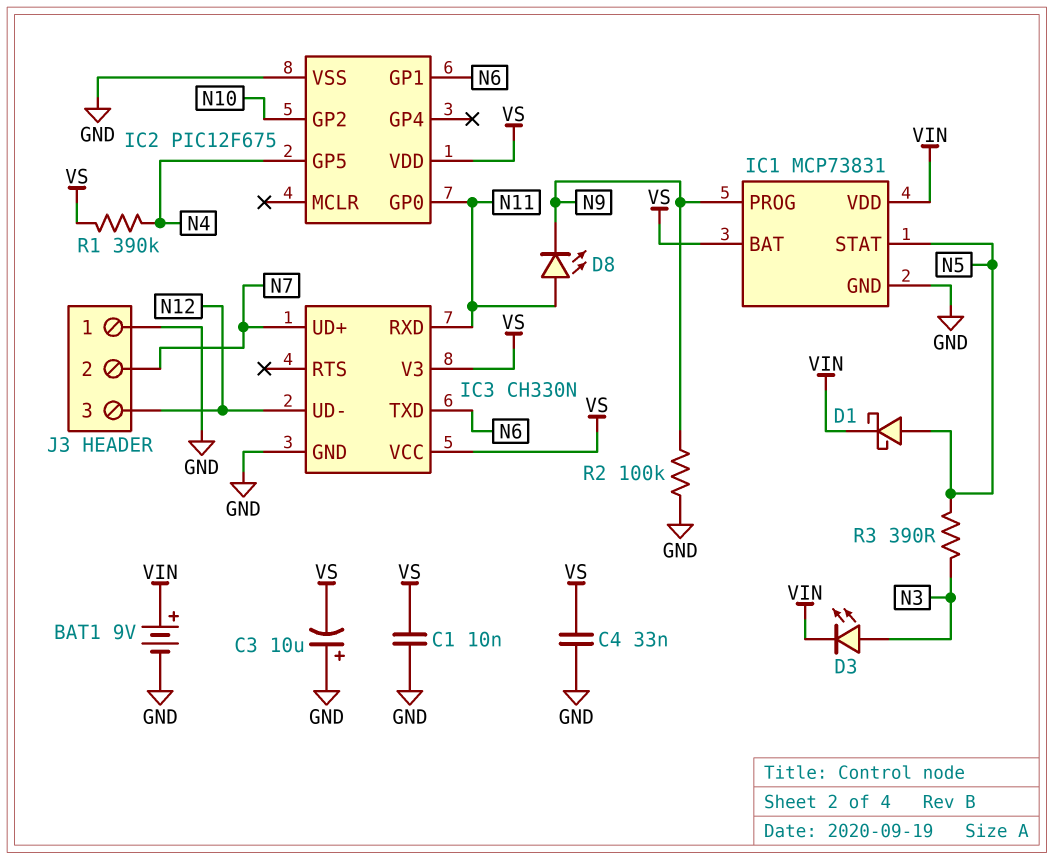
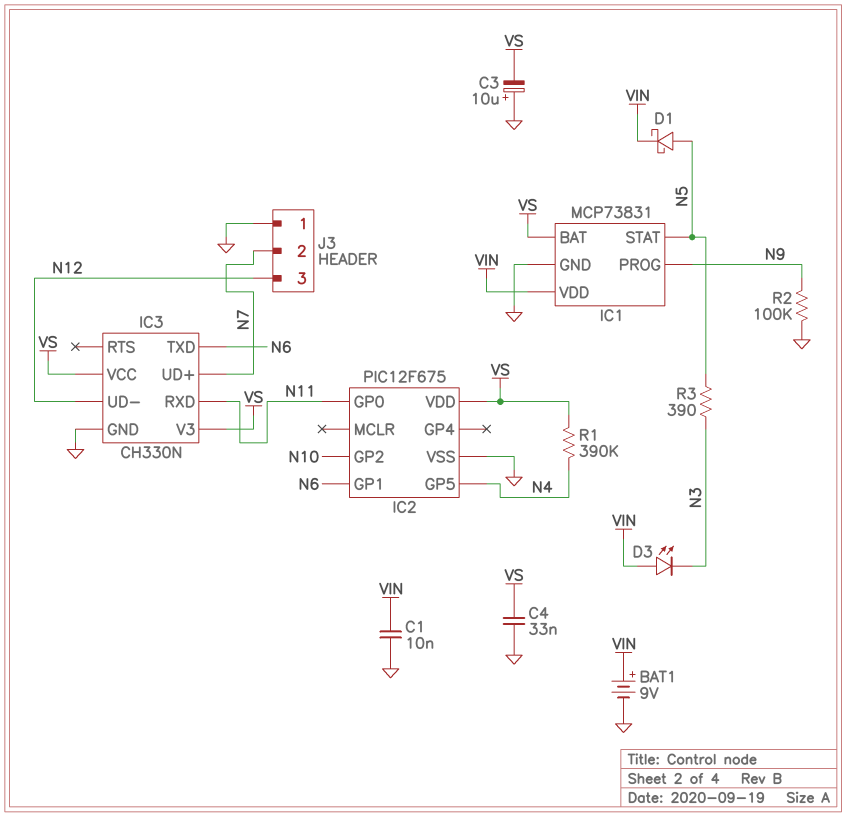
C1: 10nF (GND, VS) -> 10nF (GND, VIN)
D3: LED (A N3, K VIN) -> LED (A VIN, K N3)
D8: LED (A N11, K N9) -> none

